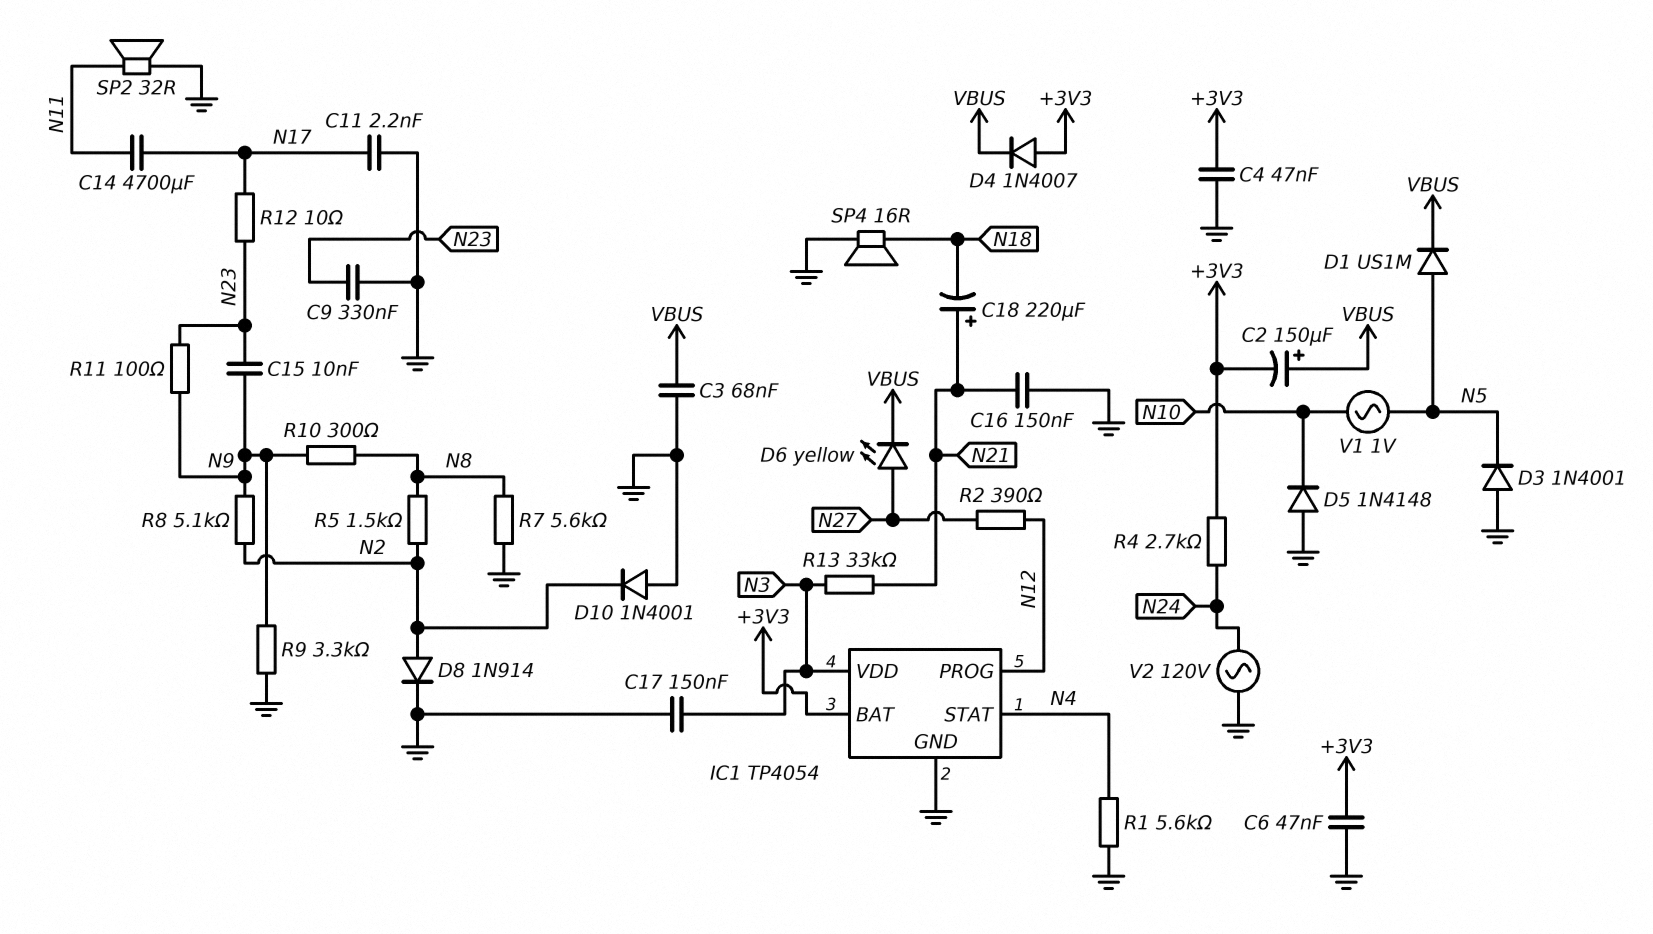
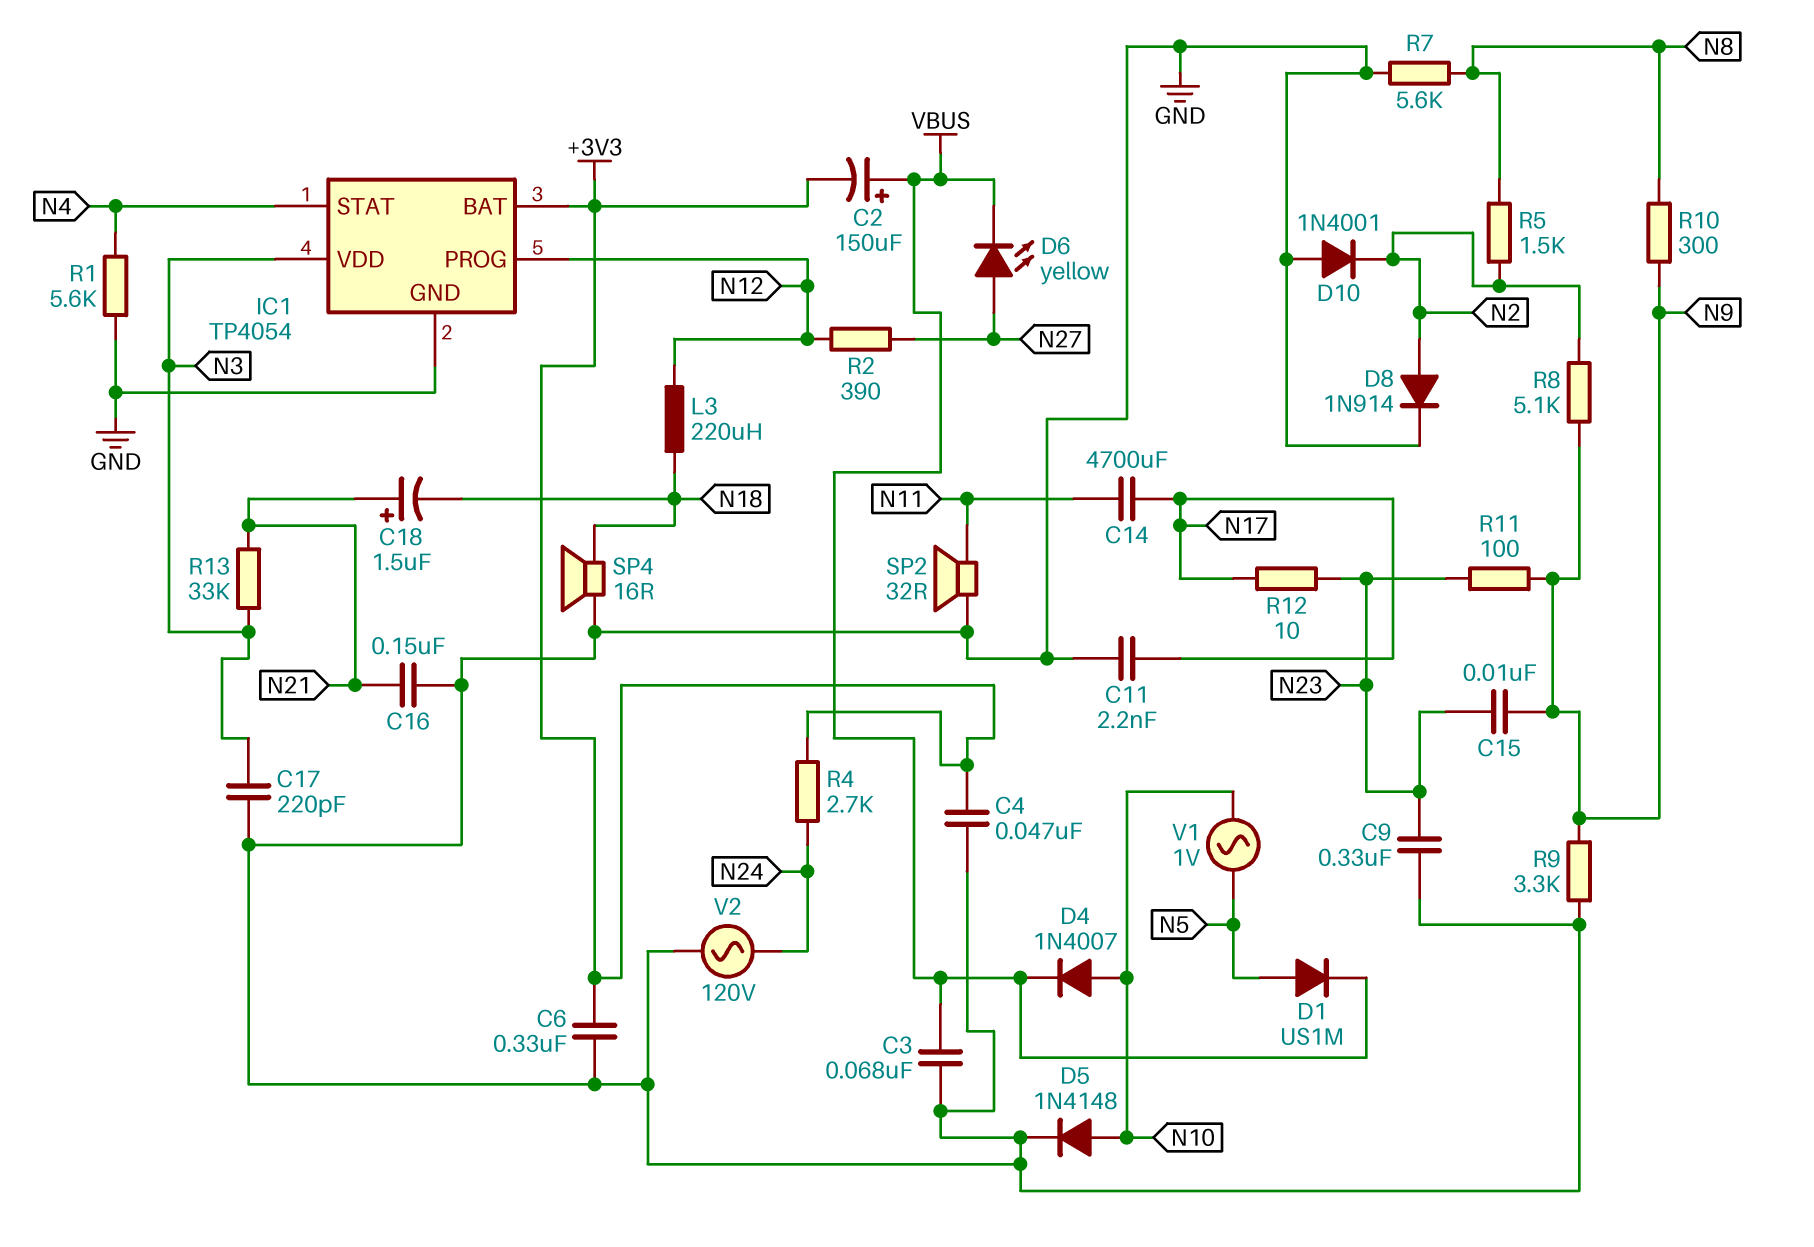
C6: 47nF (+3V3, GND) -> 330nF (+3V3, GND)
C17: 150nF (GND, N3) -> 220pF (GND, N3)
C18: 220uF (plus N21, minus N18) -> 1.5uF (plus N21, minus N18)
D3: diode 1N4001 (A GND, K N5) -> none
D4: diode 1N4007 (A +3V3, K VBUS) -> diode 1N4007 (A N10, K VBUS)
D5: diode 1N4148 (A GND, K N10) -> diode 1N4148 (A N10, K GND)
L3: none -> 220uH (N12, N18)

